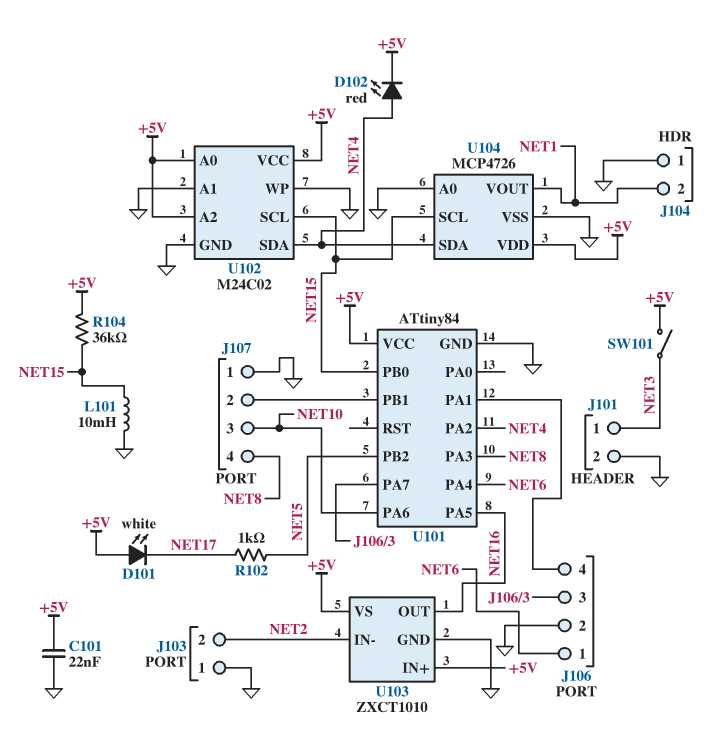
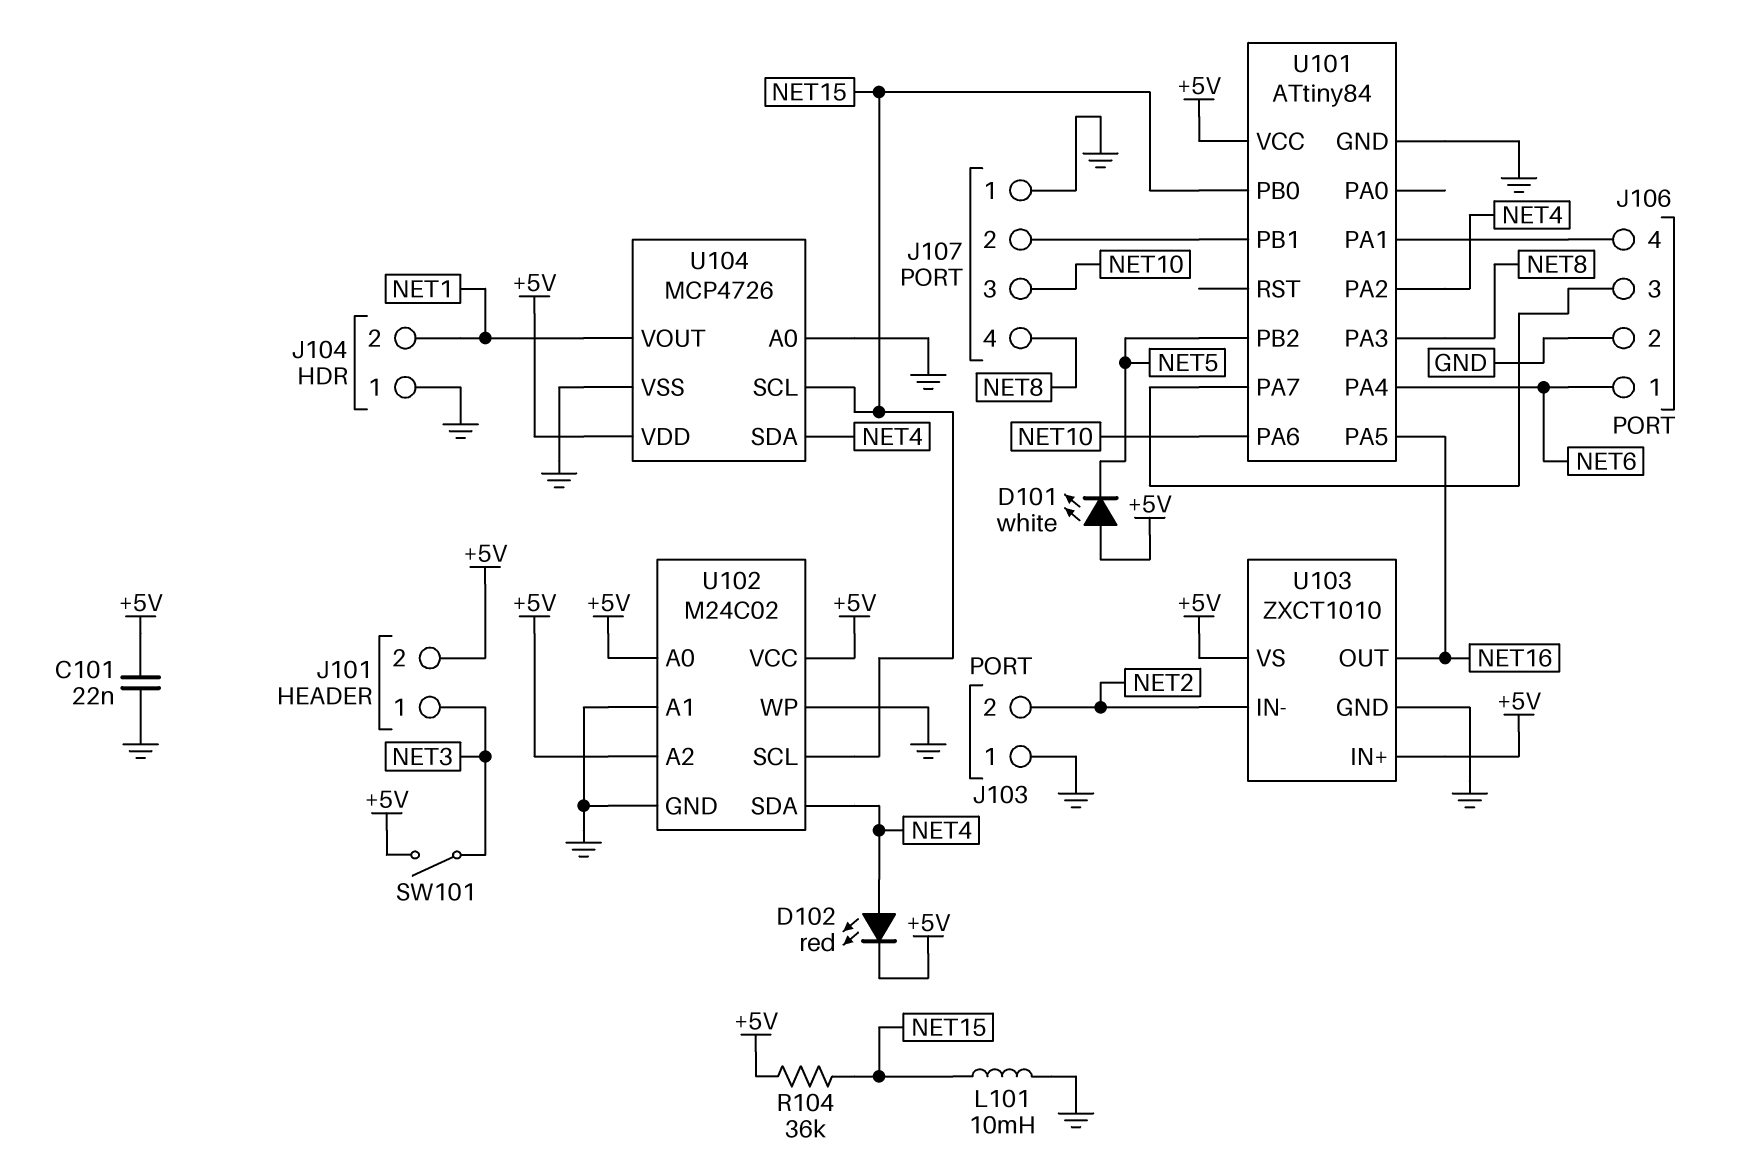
D101: LED white (A +5V, K NET17) -> LED white (A +5V, K NET5)
J101 pin 2: GND -> +5V
R102: 1k (NET5, NET17) -> none

